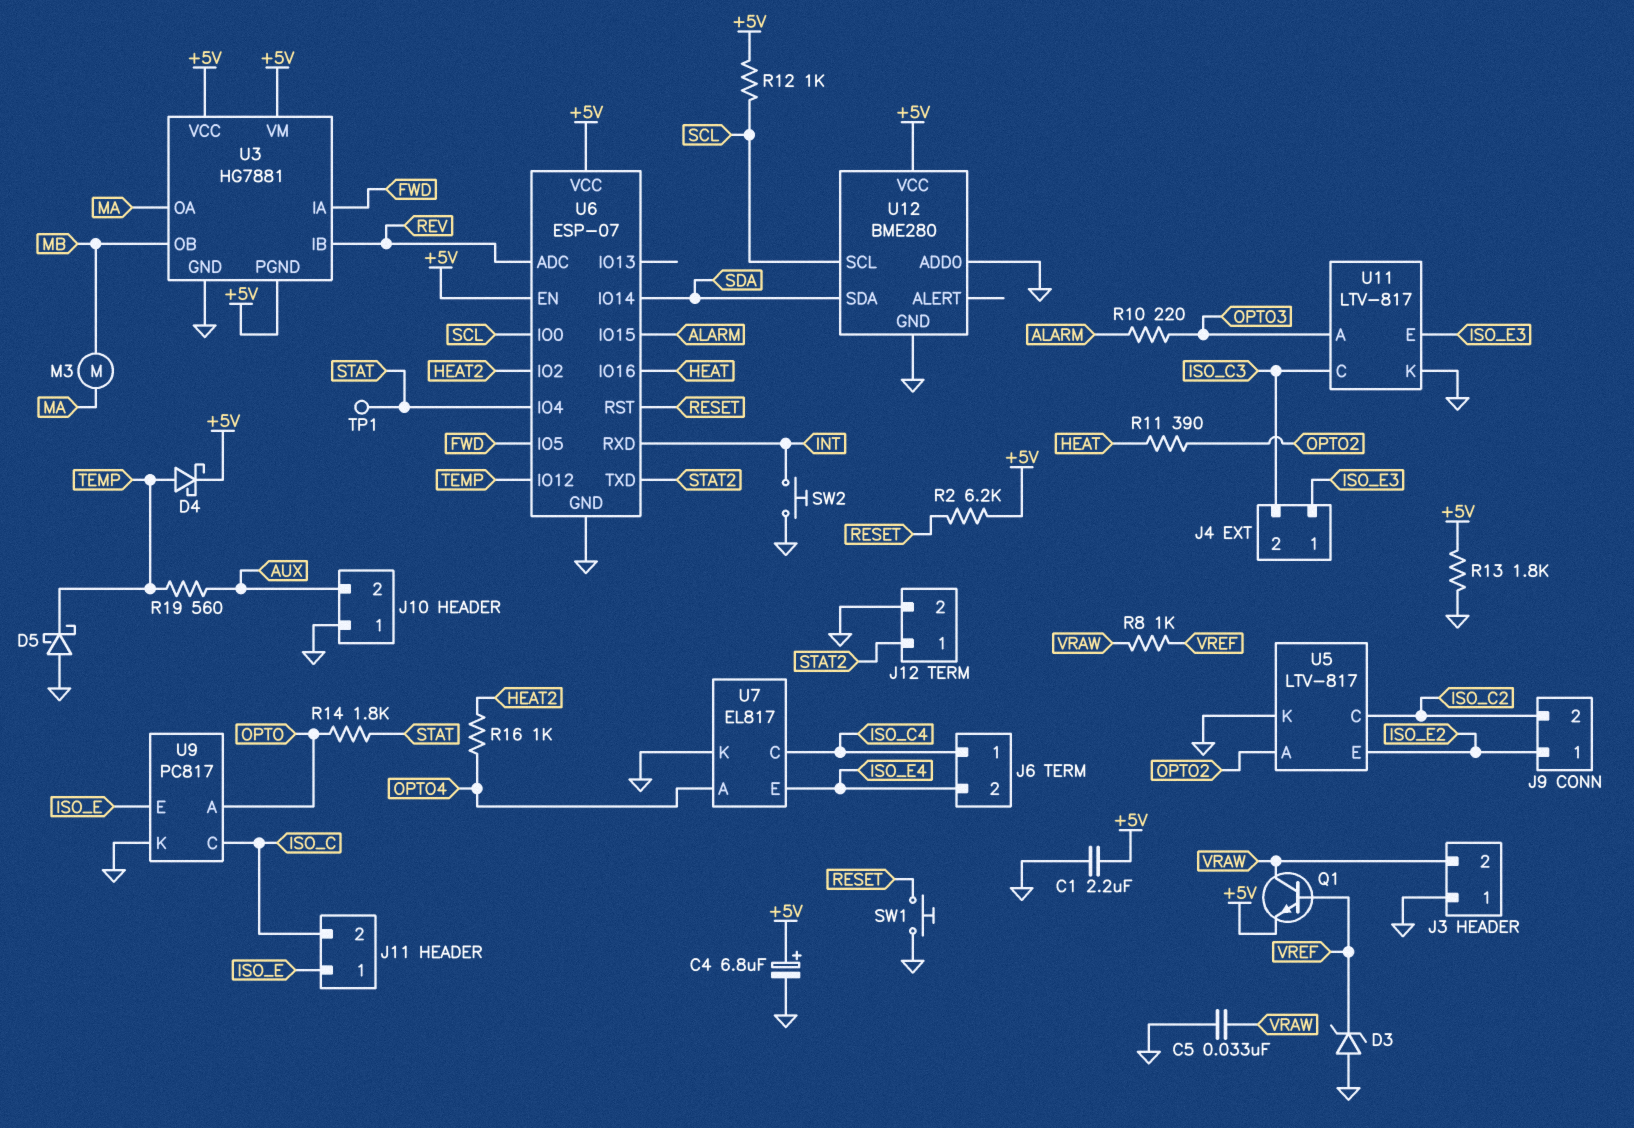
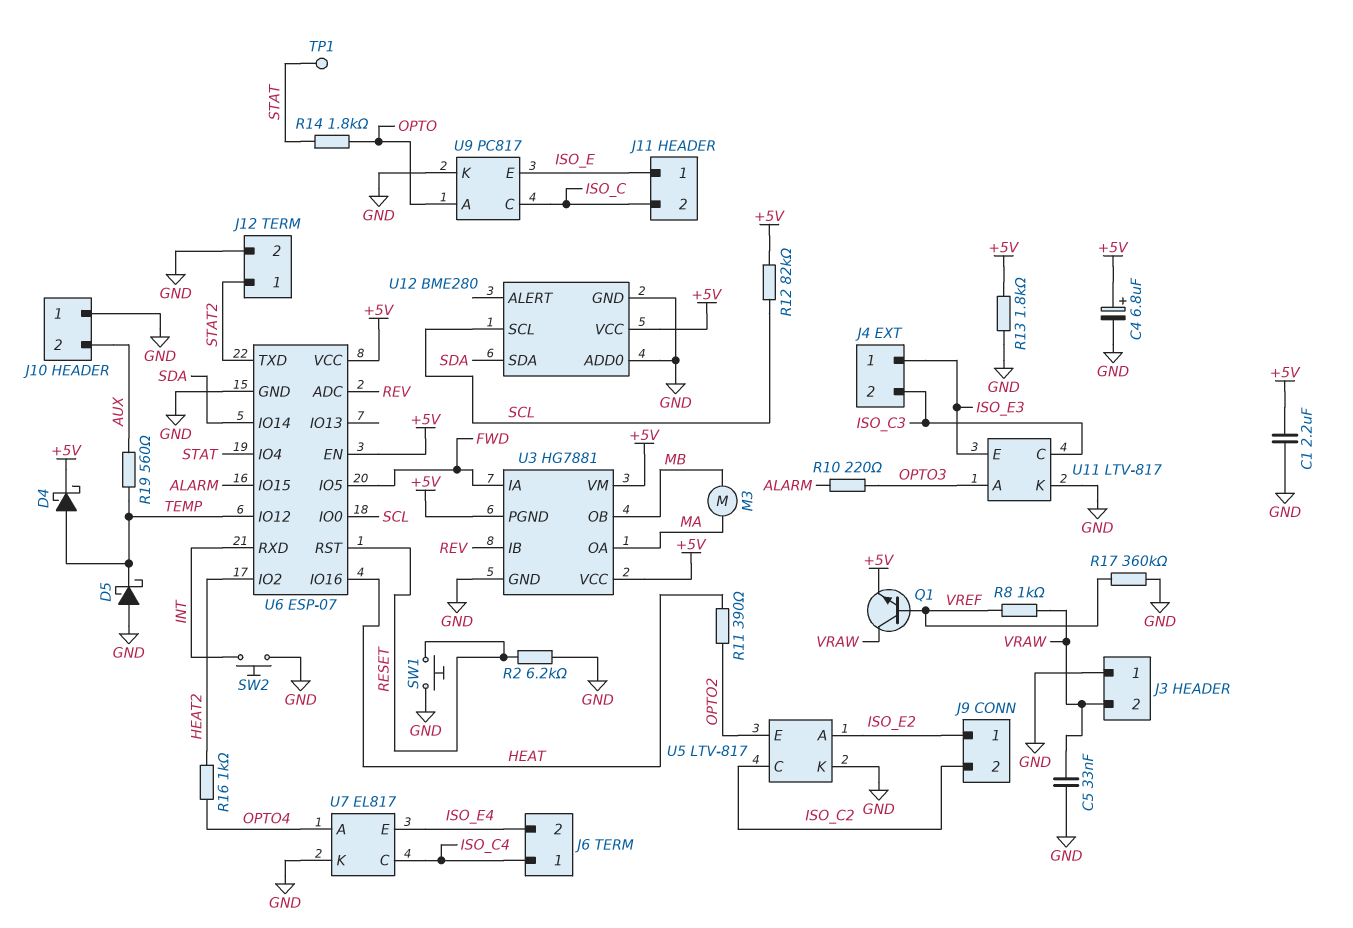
D3: zener (A GND, K VREF) -> none
R2: 6.2k (+5V, RESET) -> 6.2k (GND, RESET)
R12: 1k (+5V, SCL) -> 82k (+5V, SCL)
R17: none -> 360k (GND, VREF)
U5 pin A: OPTO2 -> ISO_E2
U5 pin E: ISO_E2 -> OPTO2

